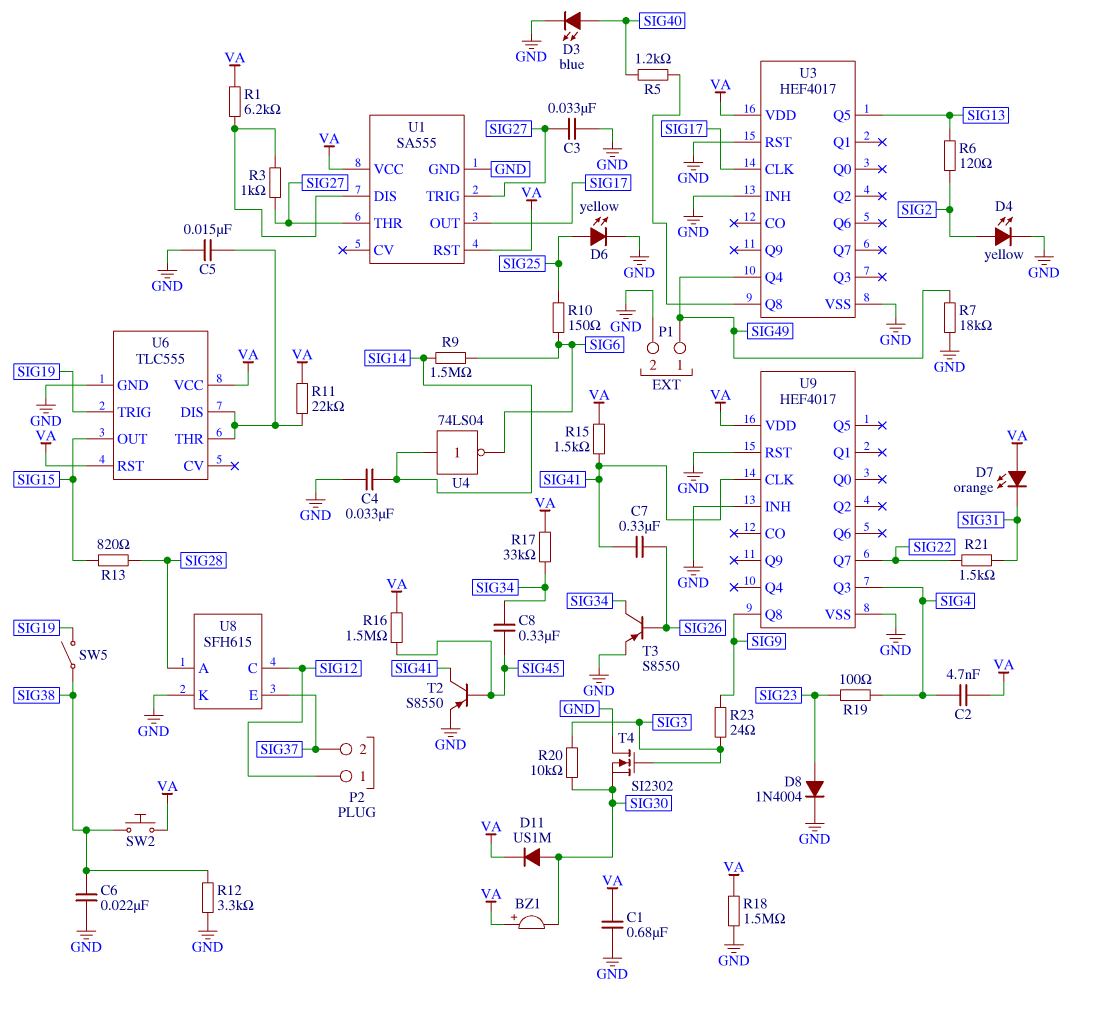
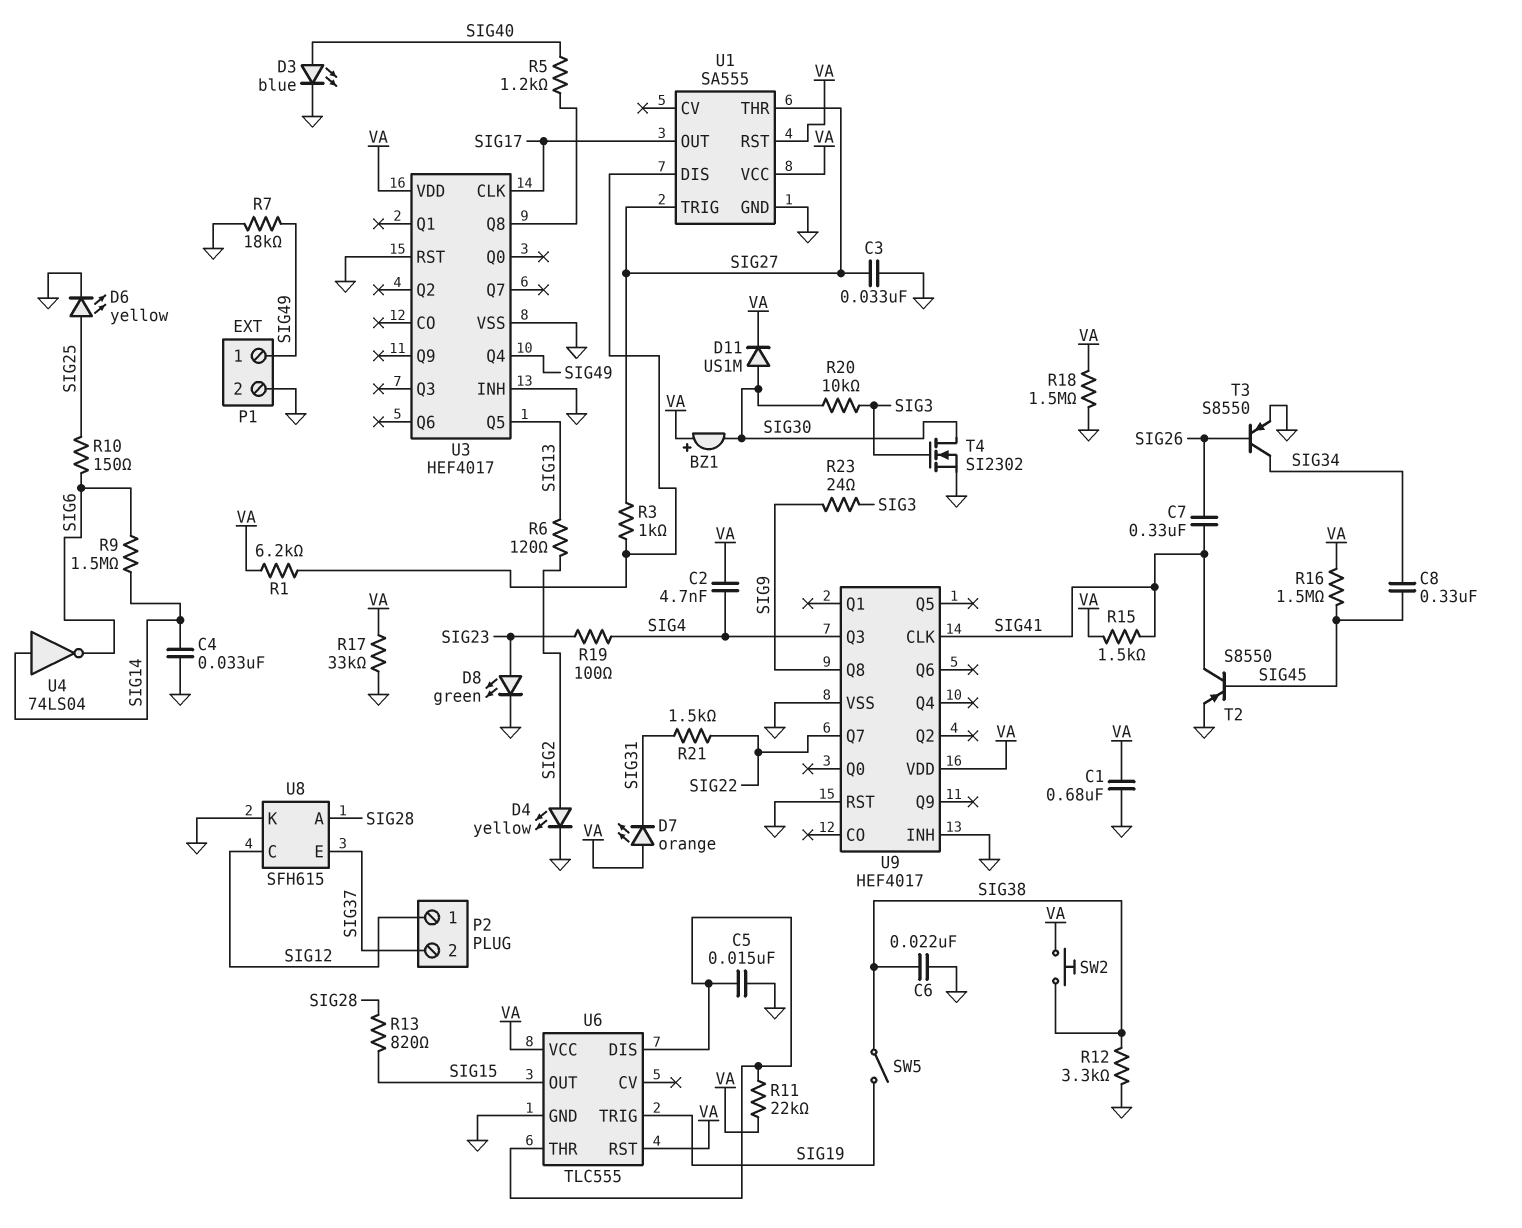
D8: diode 1N4004 (A SIG23, K GND) -> LED green (A SIG23, K GND)
R17: 33k (SIG34, VA) -> 33k (GND, VA)
T4: NMOS SI2302 (G SIG3, D GND, S SIG30) -> NMOS SI2302 (G SIG3, D SIG30, S GND)

